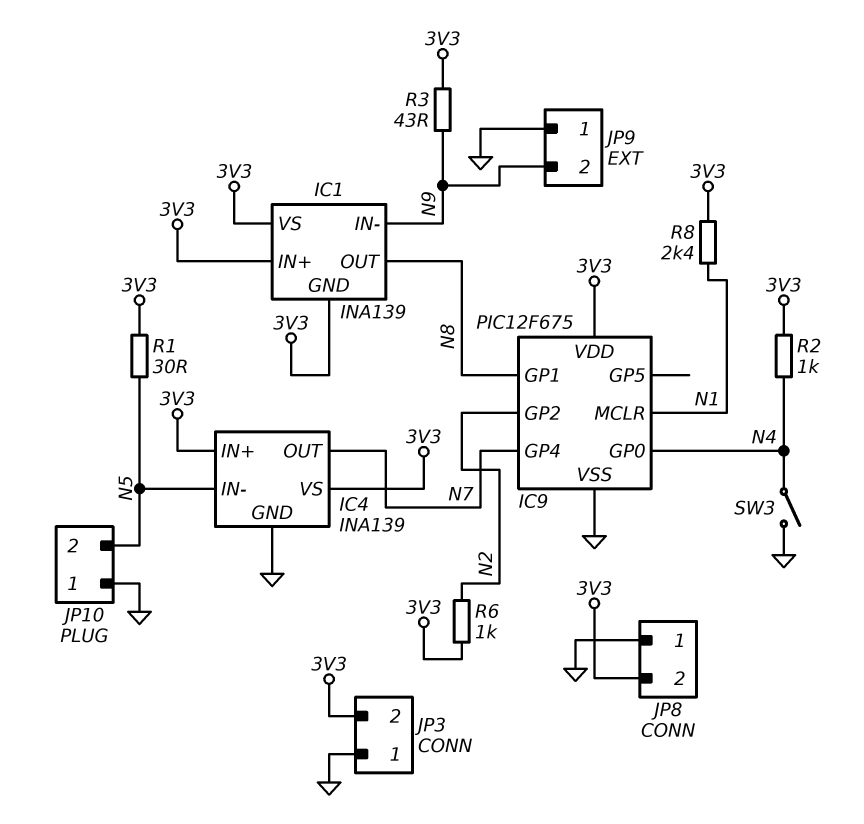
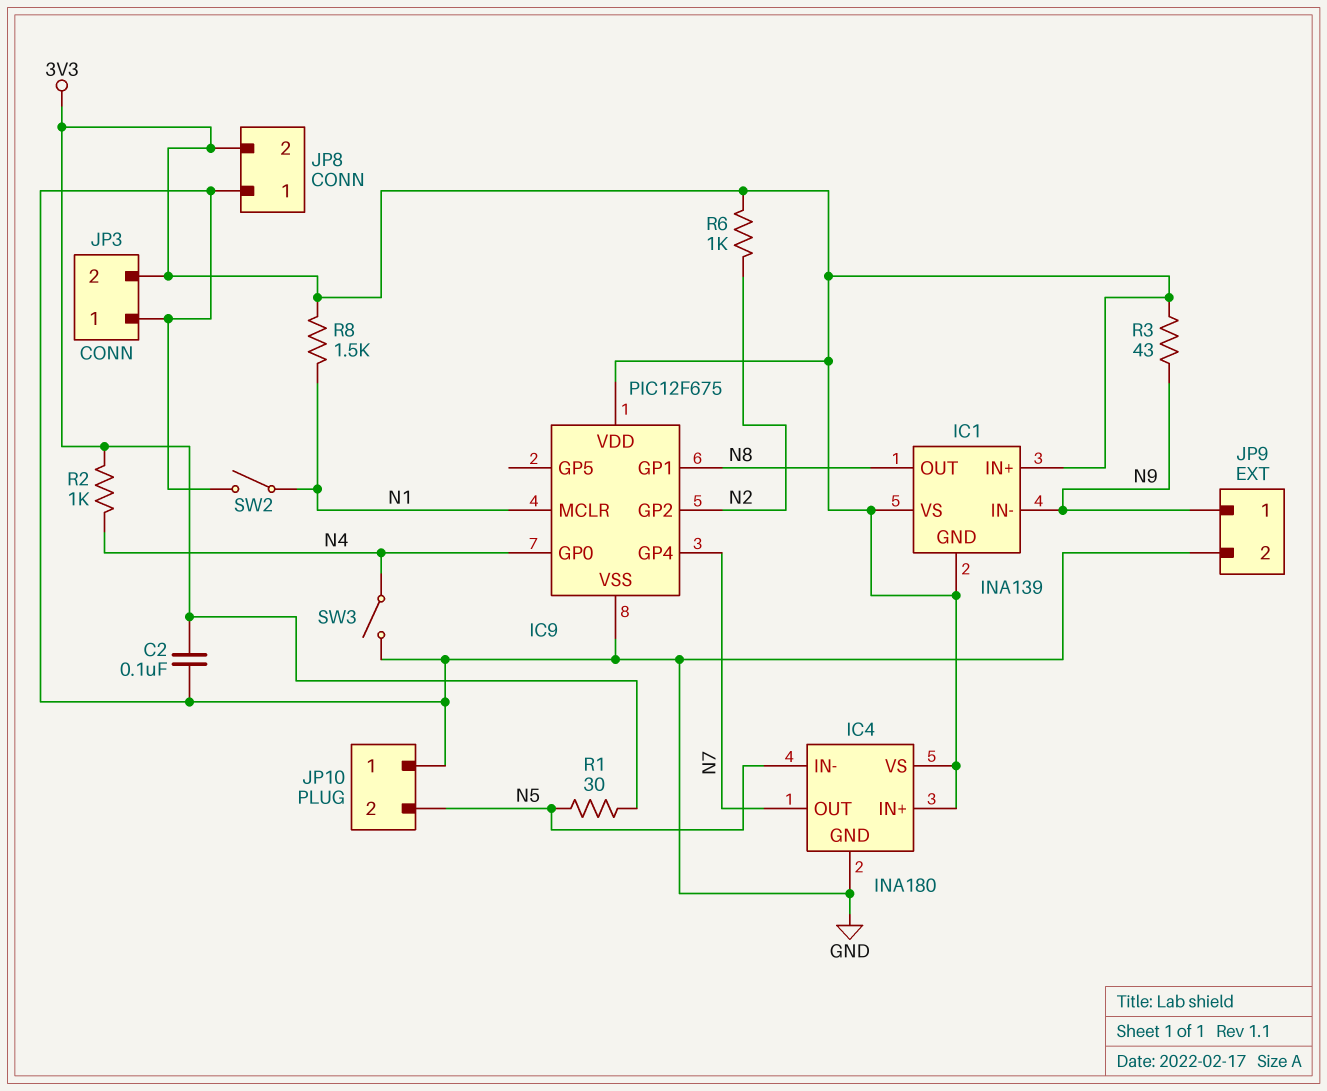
C2: none -> 100nF (3V3, GND)
IC4: INA139 -> INA180
JP9 pin 1: GND -> N9
JP9 pin 2: N9 -> GND
R8: 2.4k (3V3, N1) -> 1.5k (3V3, N1)
SW2: none -> switch (GND, N1)

